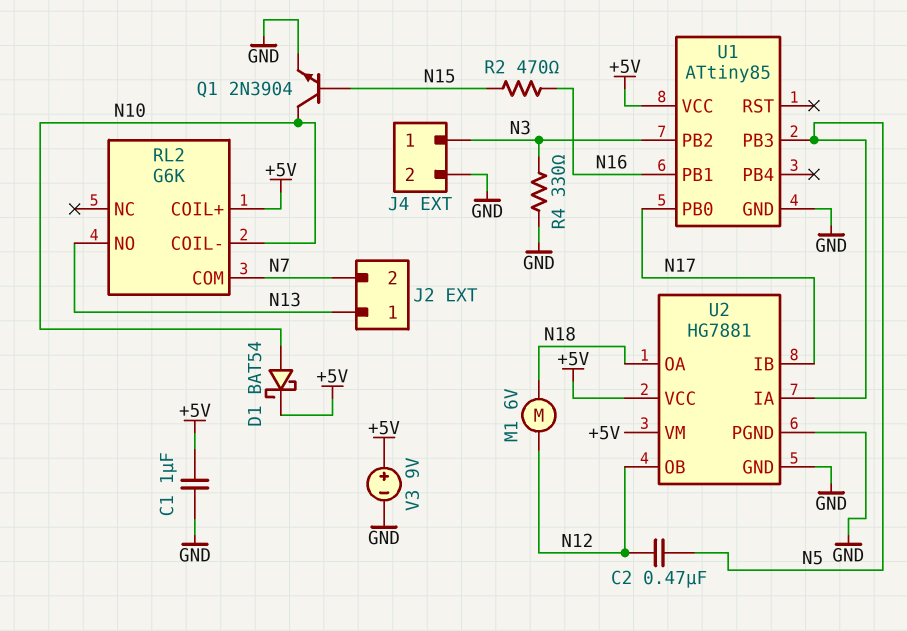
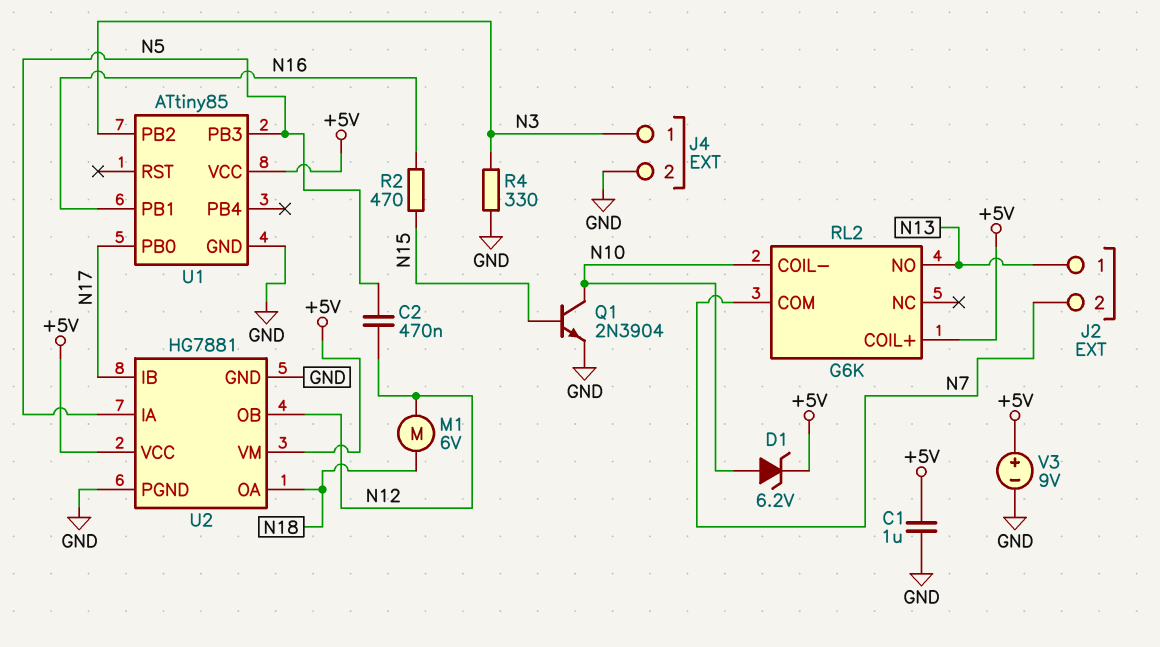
D1: schottky BAT54 (A N10, K +5V) -> zener 6.2V (A N10, K +5V)

